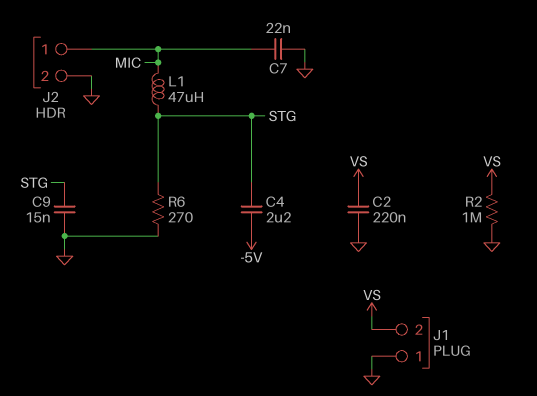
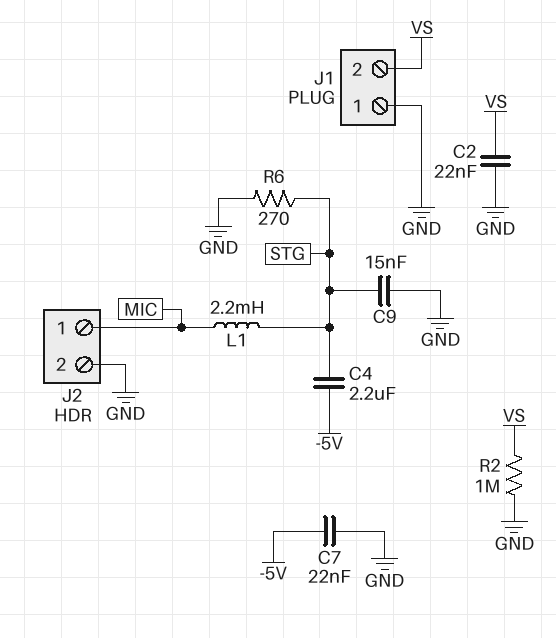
C2: 220nF (GND, VS) -> 22nF (GND, VS)
C7: 22nF (GND, MIC) -> 22nF (-5V, GND)
L1: 47uH (MIC, STG) -> 2.2mH (MIC, STG)

